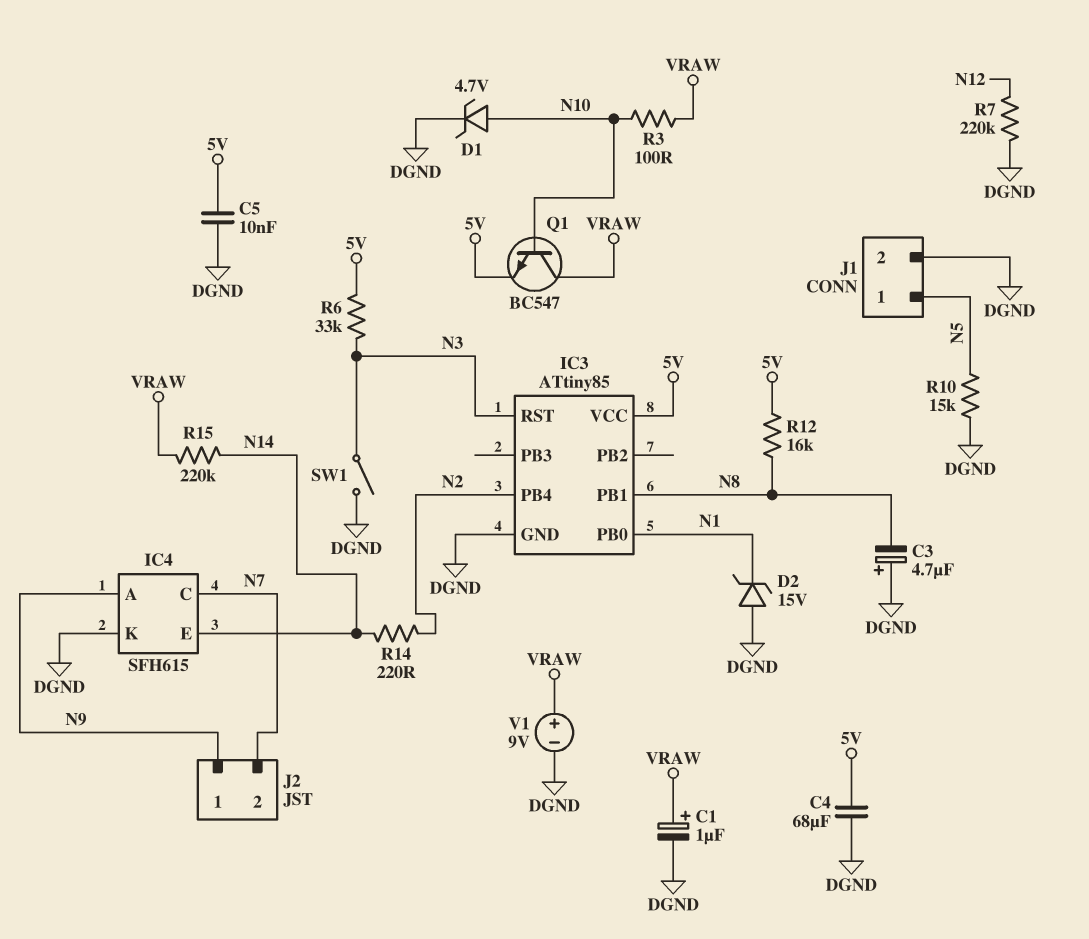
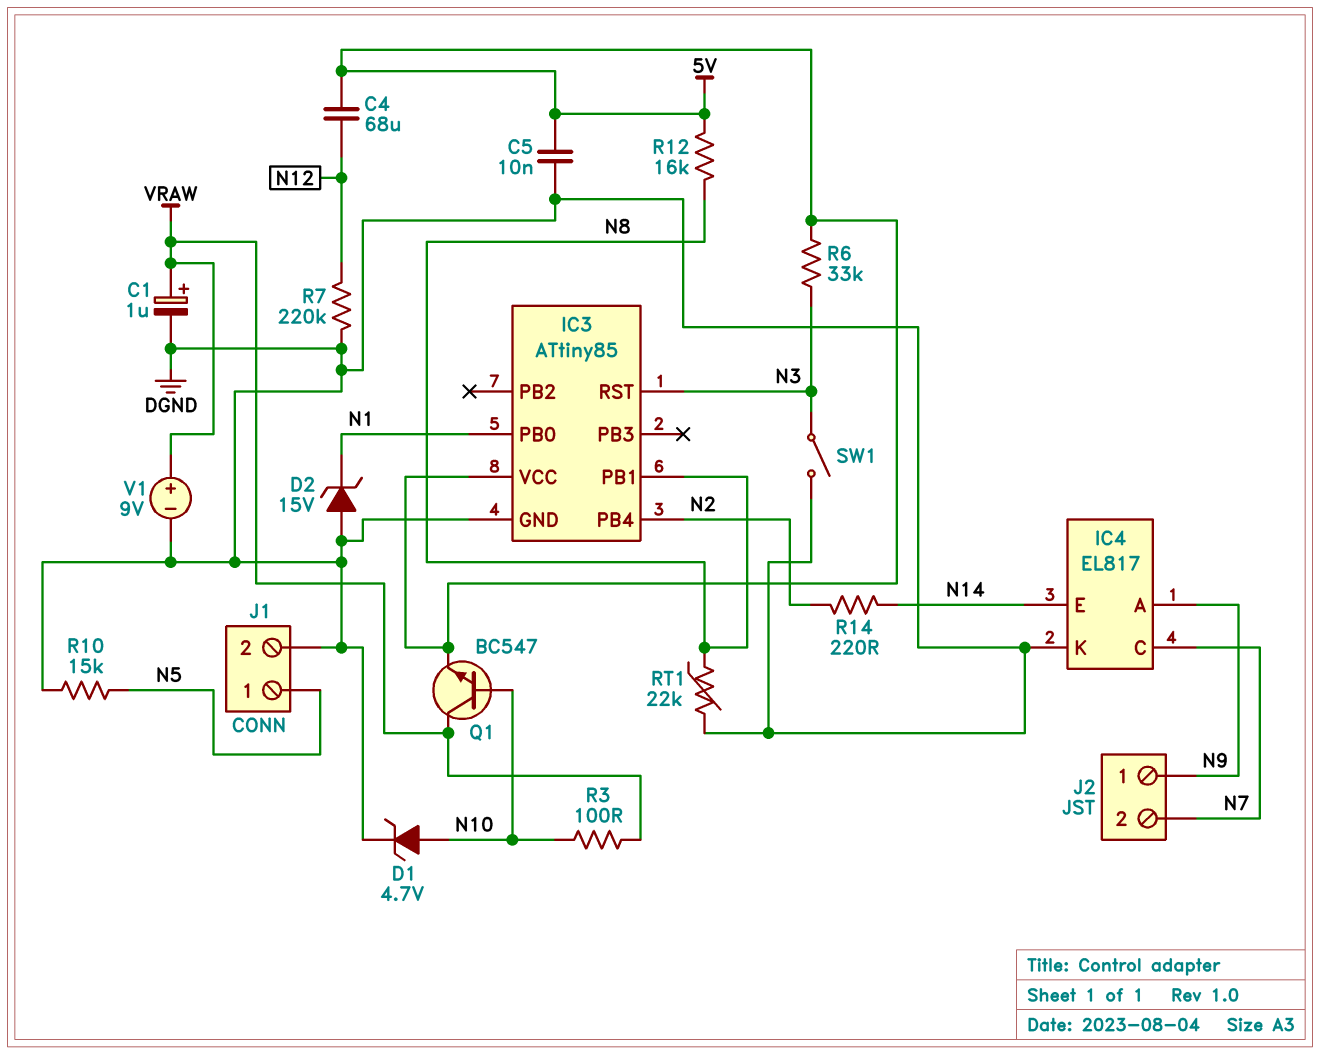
C3: 4.7uF (plus DGND, minus N8) -> none
C4: 68uF (5V, DGND) -> 68uF (5V, N12)
IC4: SFH615 -> EL817
R15: 220k (N14, VRAW) -> none
RT1: none -> 22k (DGND, N8)

